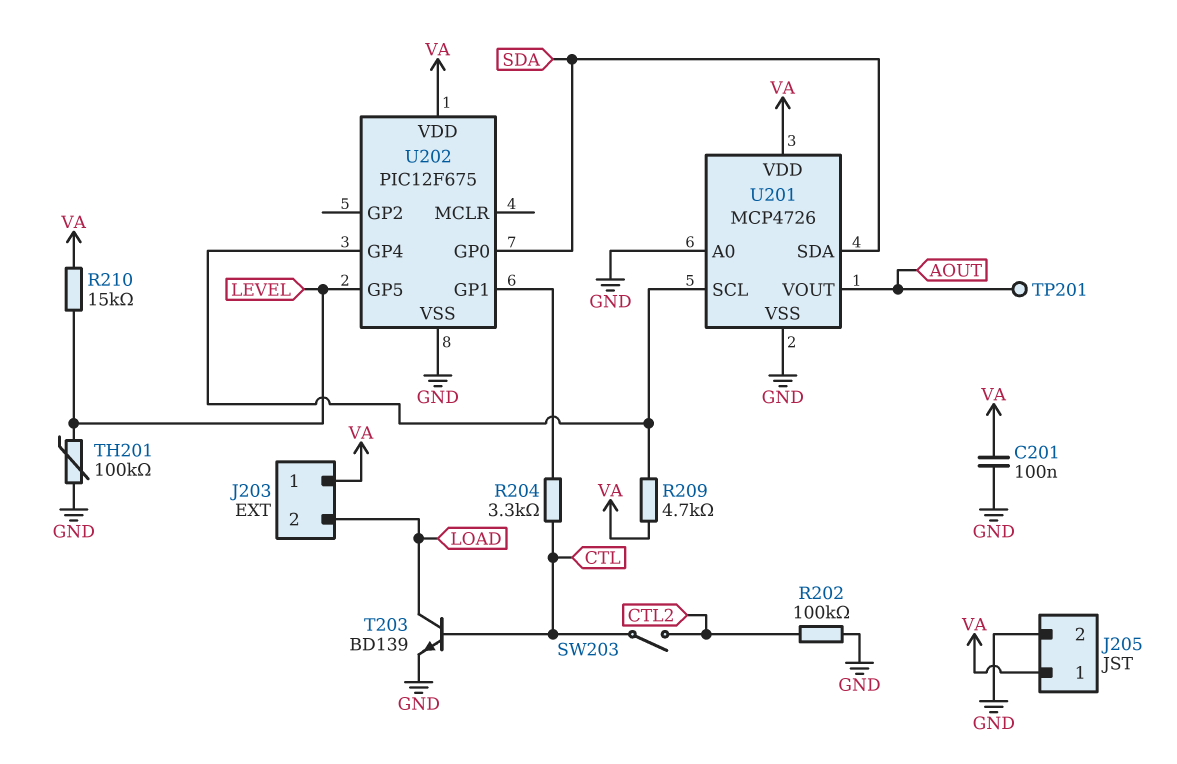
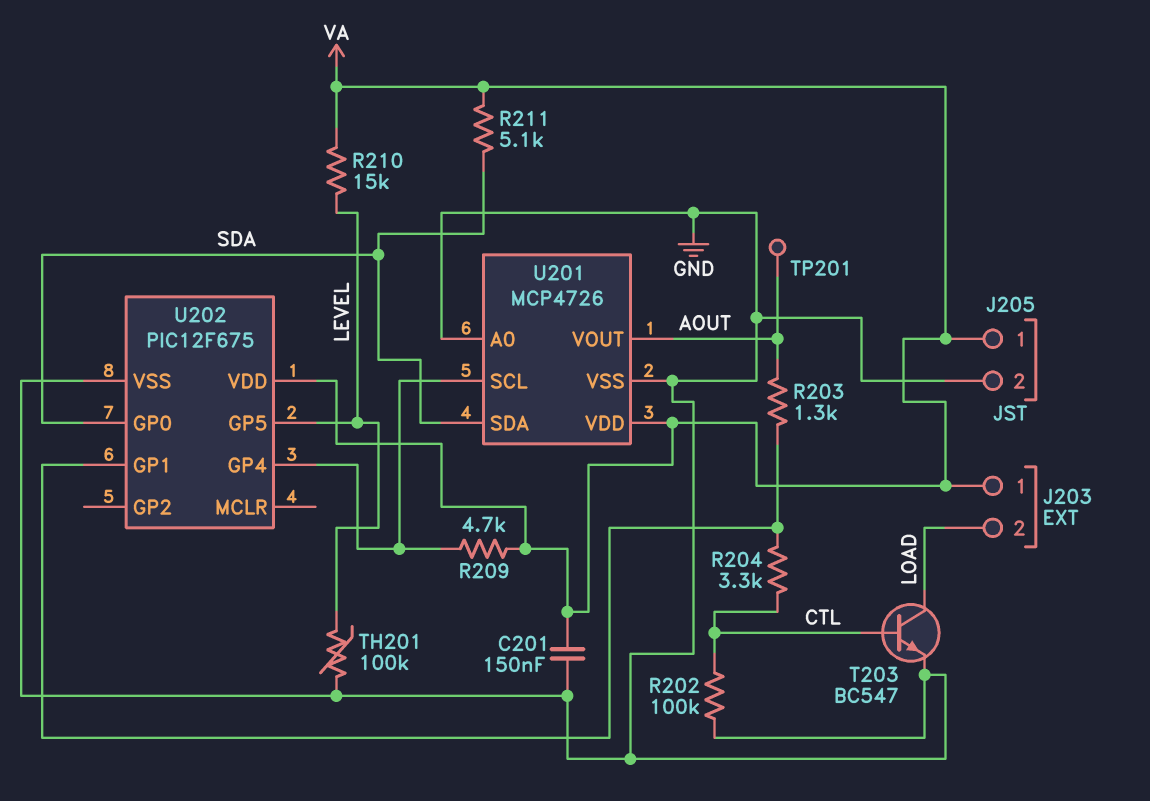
C201: 100nF (GND, VA) -> 150nF (GND, VA)
R202: 100k (CTL2, GND) -> 100k (CTL, GND)
R203: none -> 1.3k (AOUT, U202/GP1)
R211: none -> 5.1k (SDA, VA)
SW203: switch (CTL, CTL2) -> none
T203: NPN BD139 (B CTL, C LOAD, E GND) -> NPN BC547 (B CTL, C LOAD, E GND)

